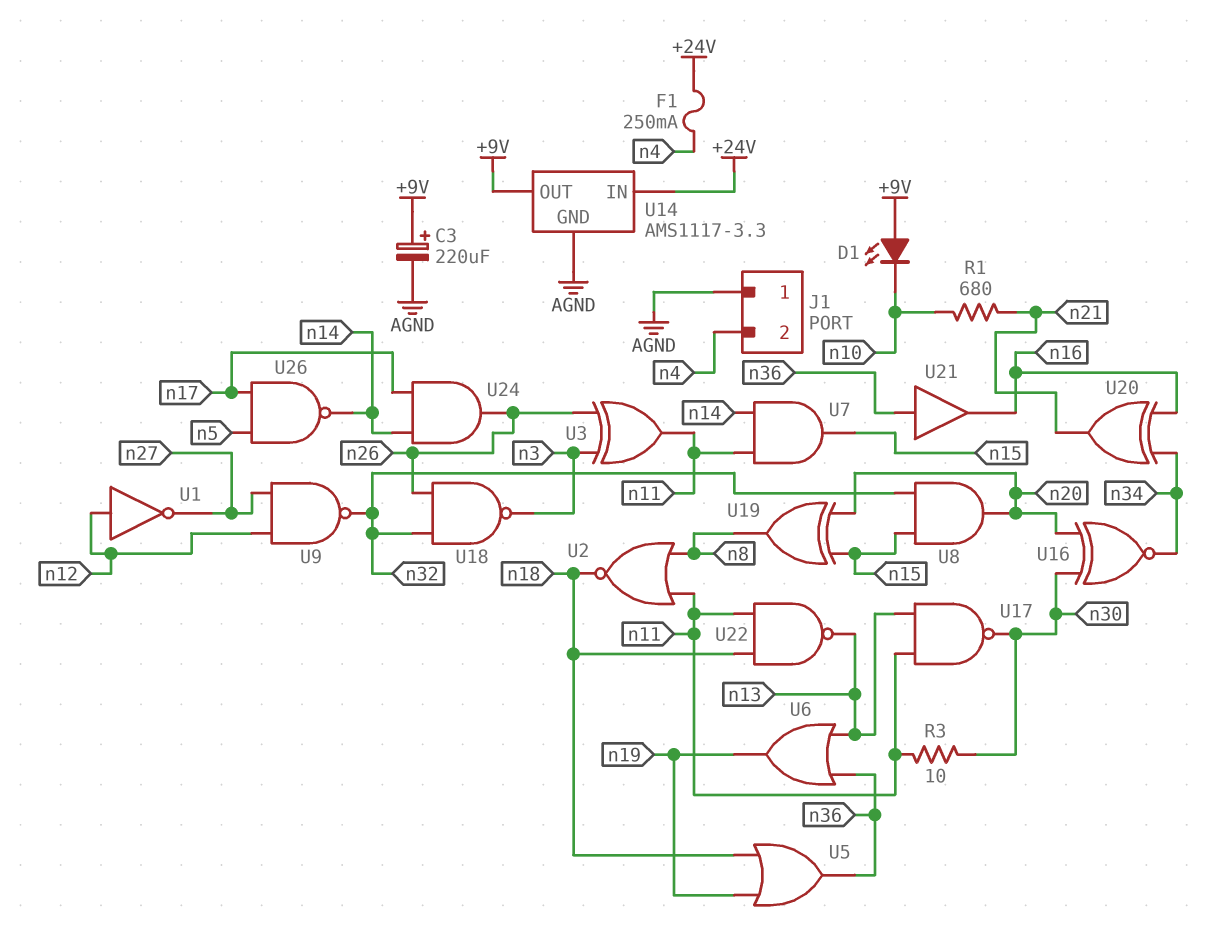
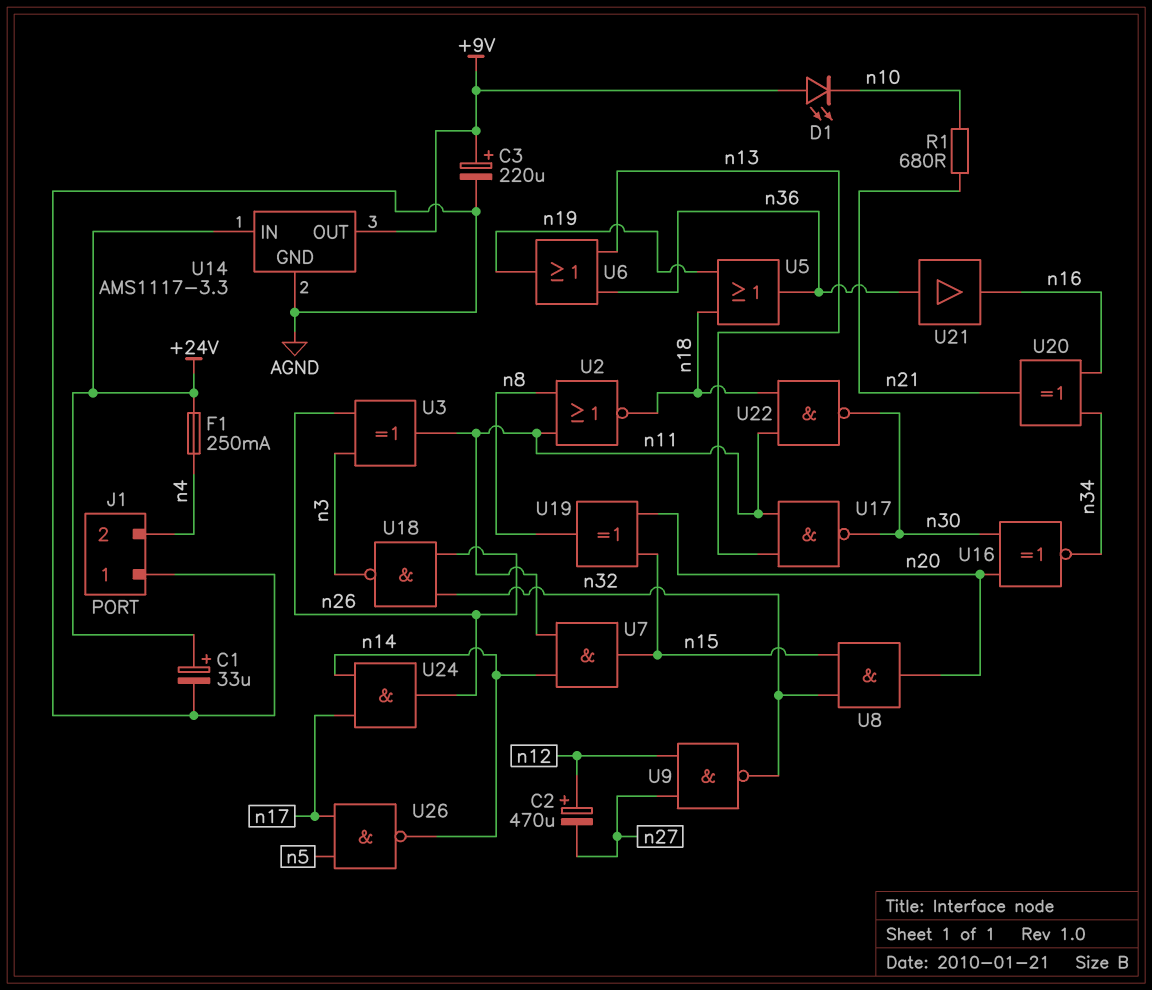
C1: none -> 33uF (plus +24V, minus AGND)
C2: none -> 470uF (plus n12, minus n27)
R3: 10 (n11, n30) -> none
U1: NOT (in n12, out n27) -> none
U22: NAND (in n11, in n18, out n13) -> NAND (in n11, in n18, out n30)

